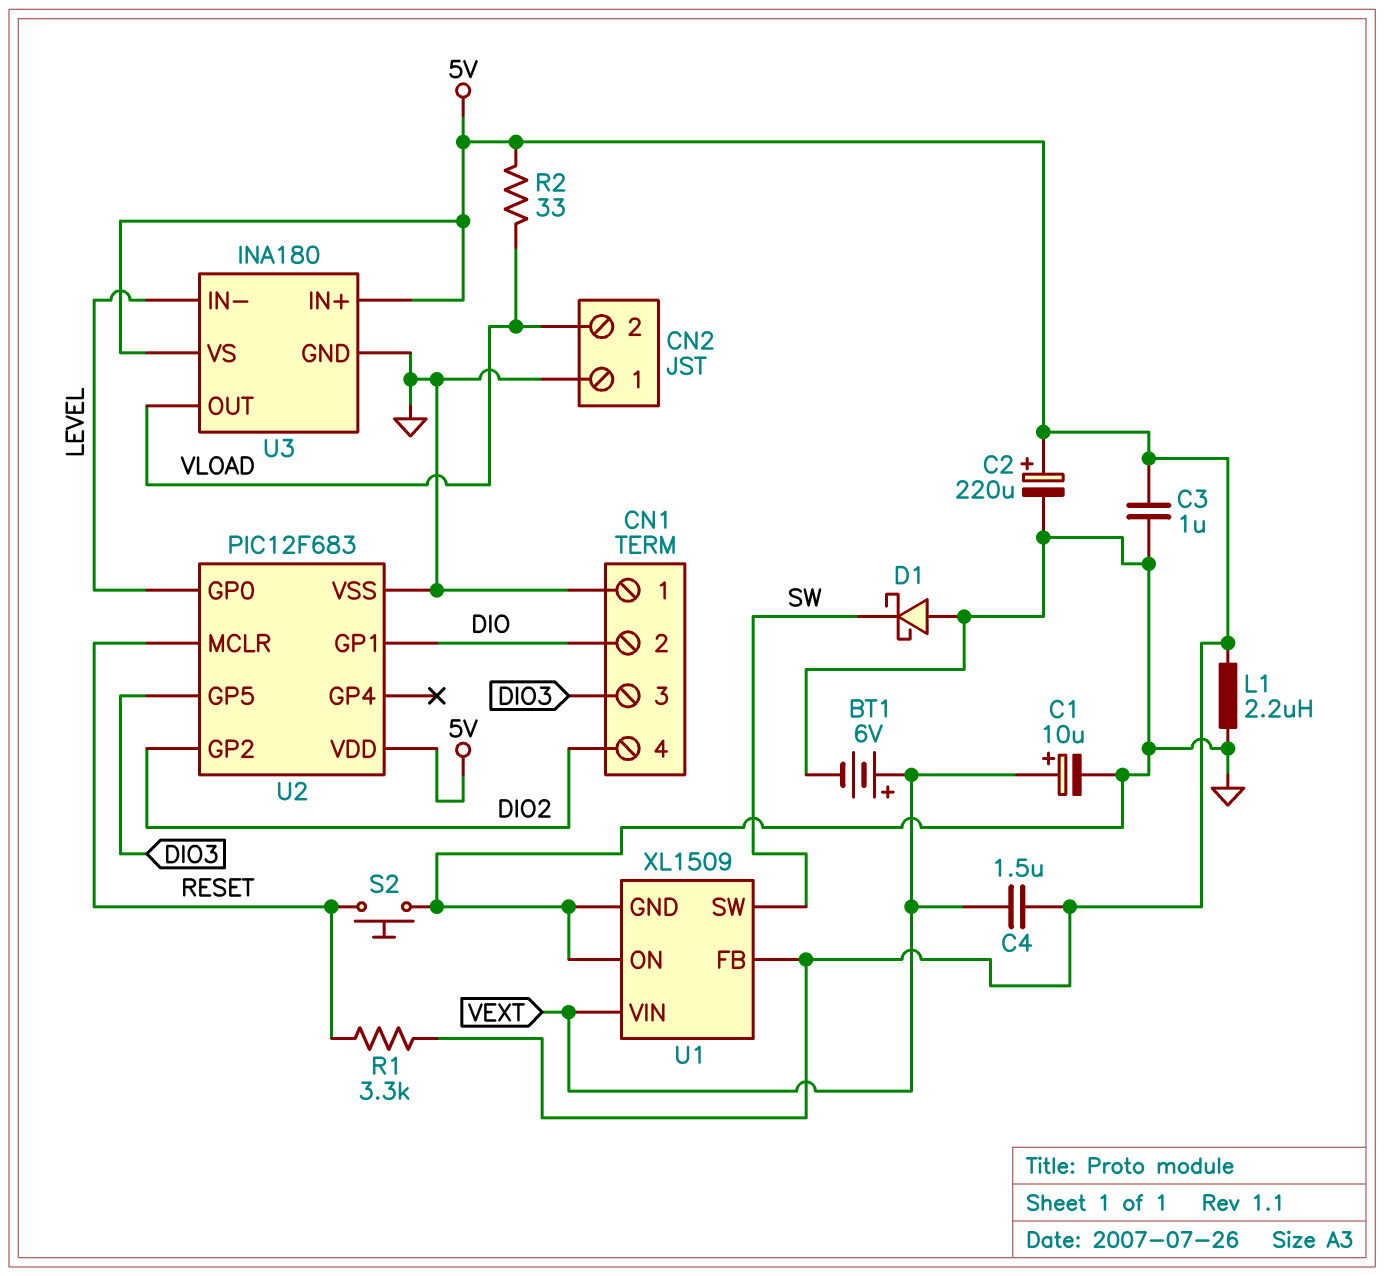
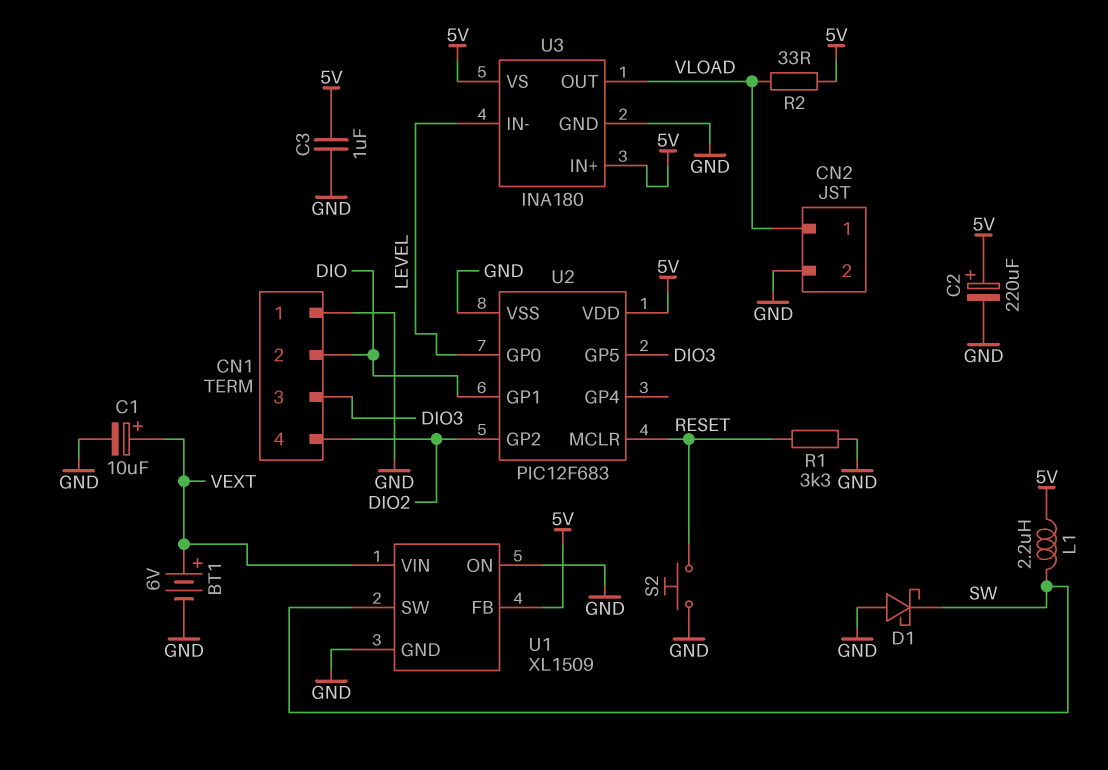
C4: 1.5uF (5V, VEXT) -> none
CN2 pin 1: GND -> VLOAD
CN2 pin 2: VLOAD -> GND
L1: 2.2uH (5V, GND) -> 2.2uH (5V, SW)
R1: 3.3k (5V, RESET) -> 3.3k (GND, RESET)

